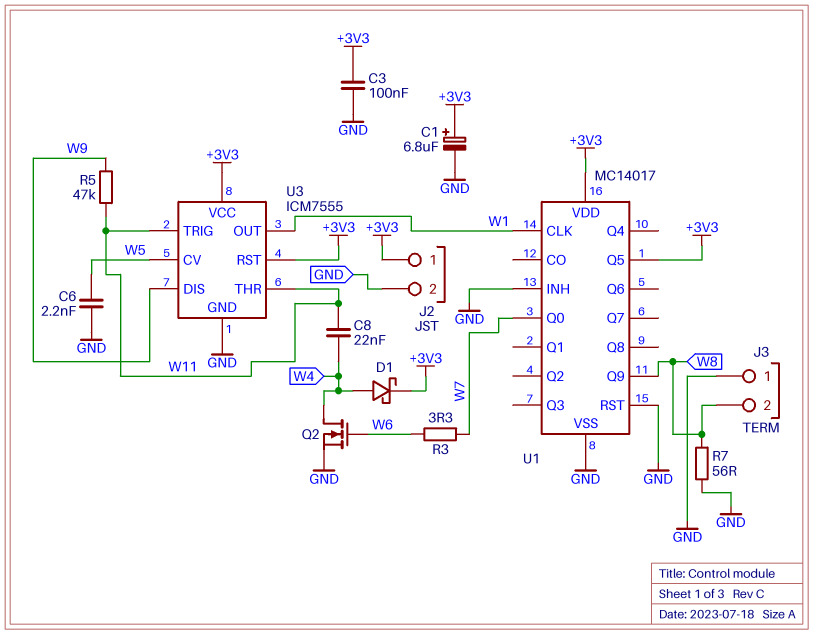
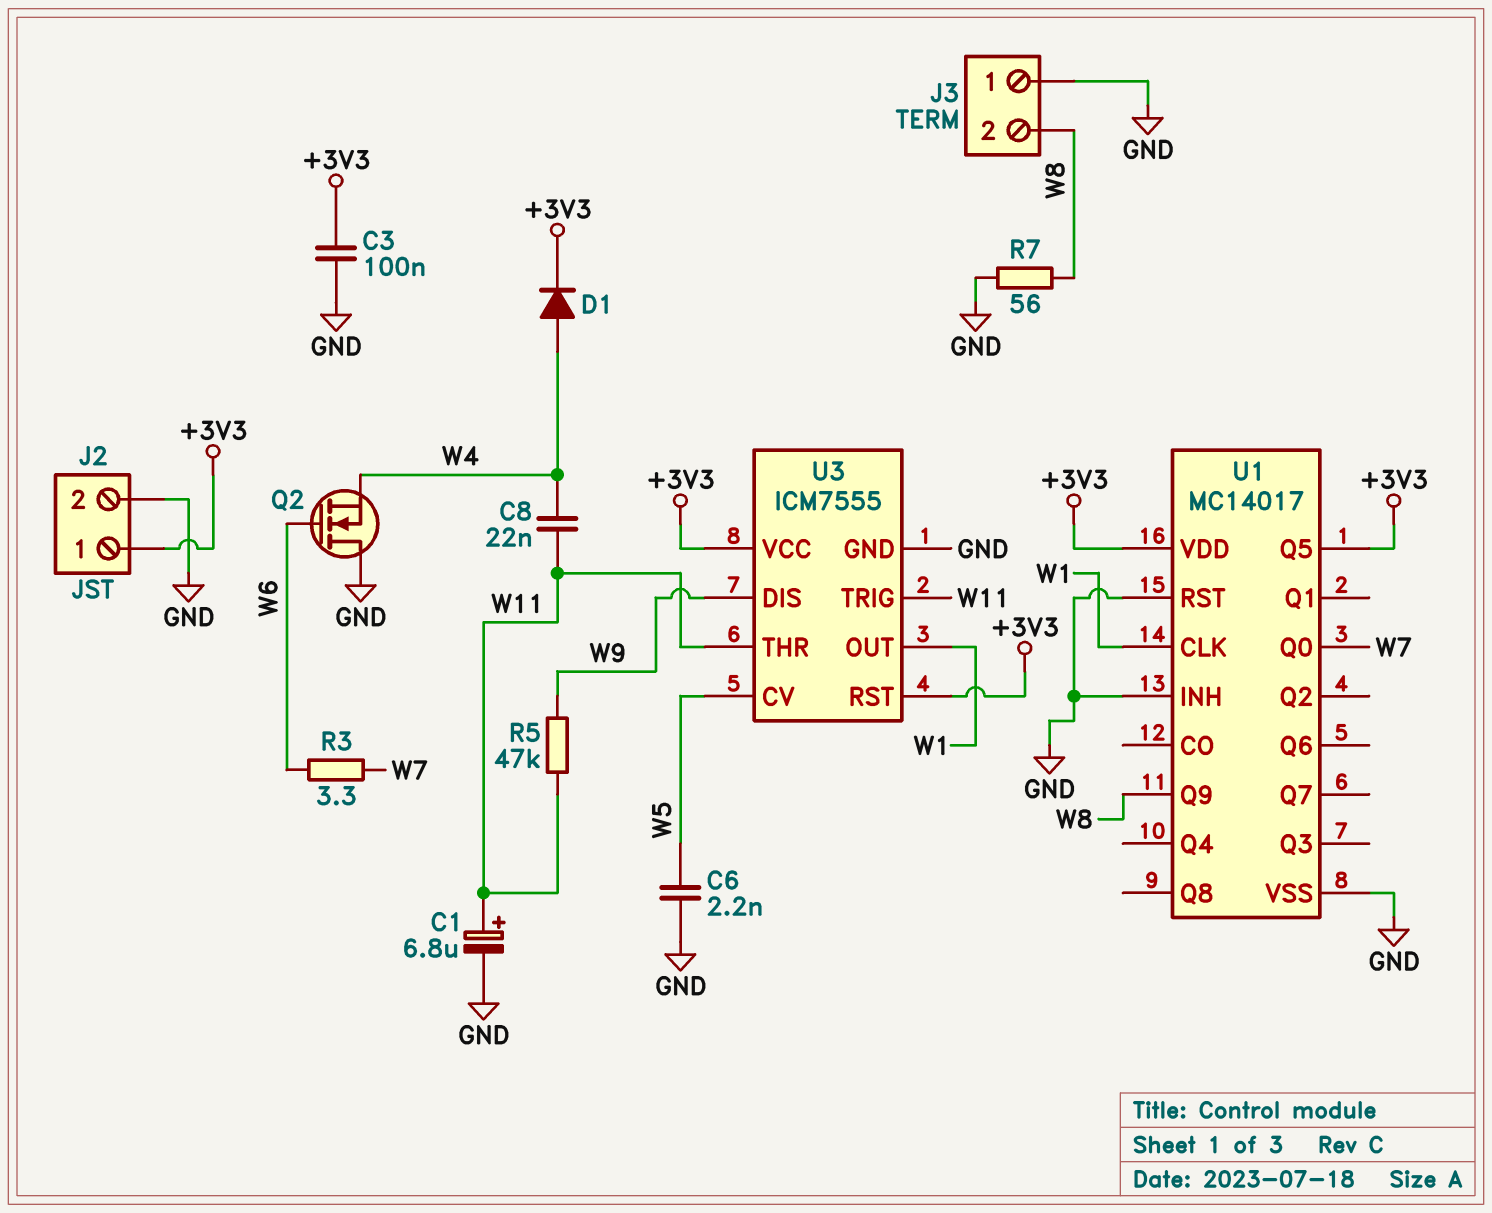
C1: 6.8uF (plus +3V3, minus GND) -> 6.8uF (plus W11, minus GND)
D1: schottky (A W4, K +3V3) -> diode (A W4, K +3V3)
Q2: NMOS (G W6, D W4, S GND) -> NMOS (G W6, D GND, S W4)

